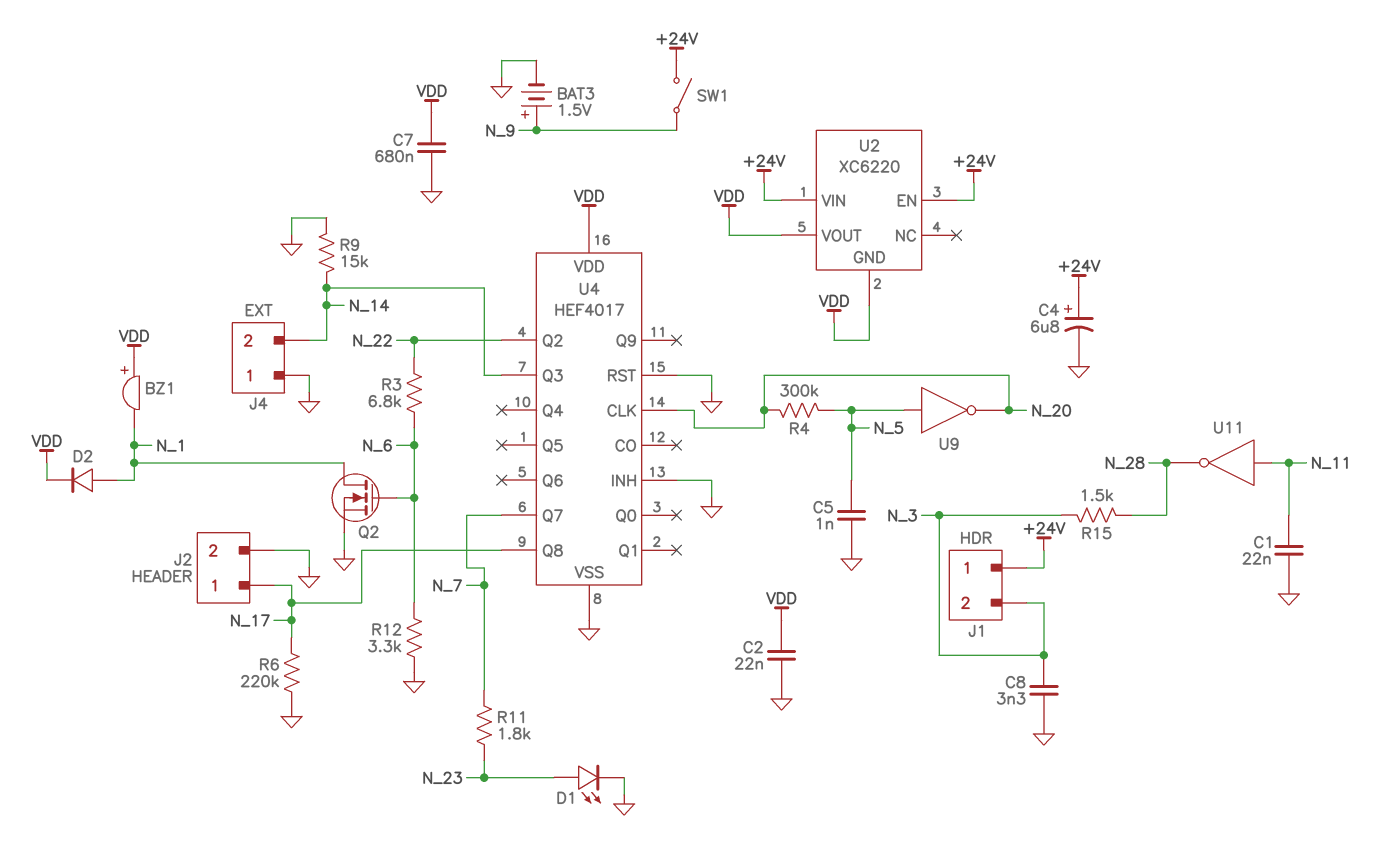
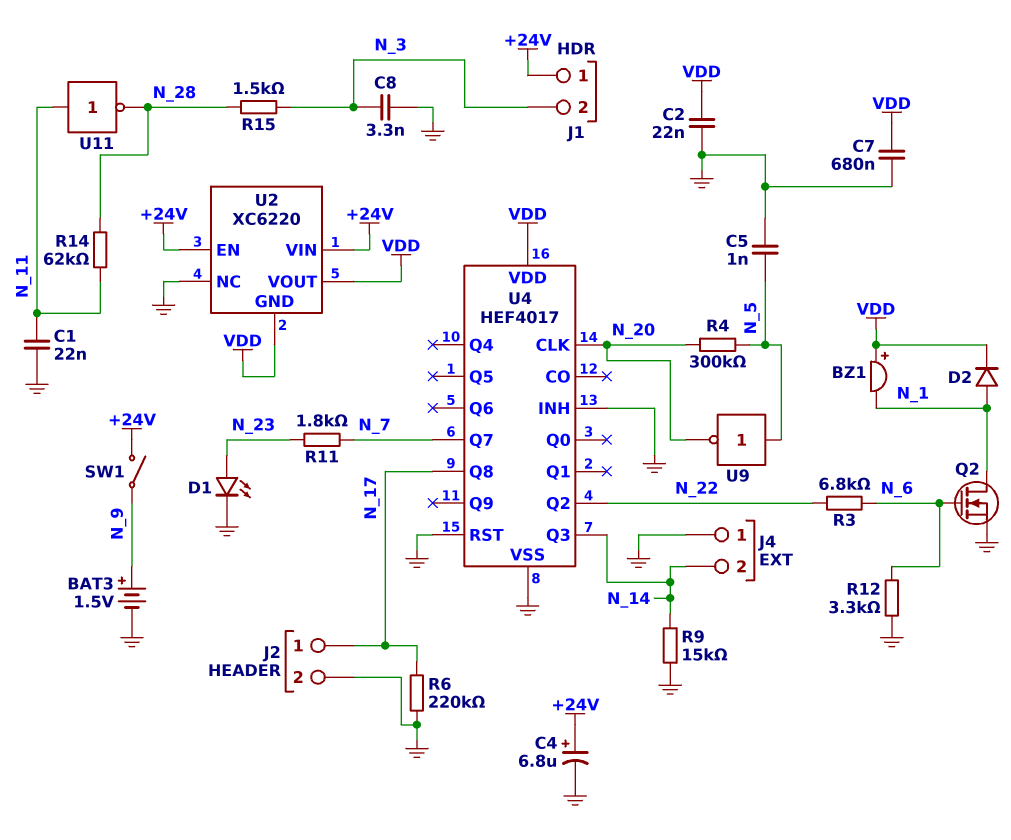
R14: none -> 62k (N_11, N_28)
U2 pin NC: none -> GND

